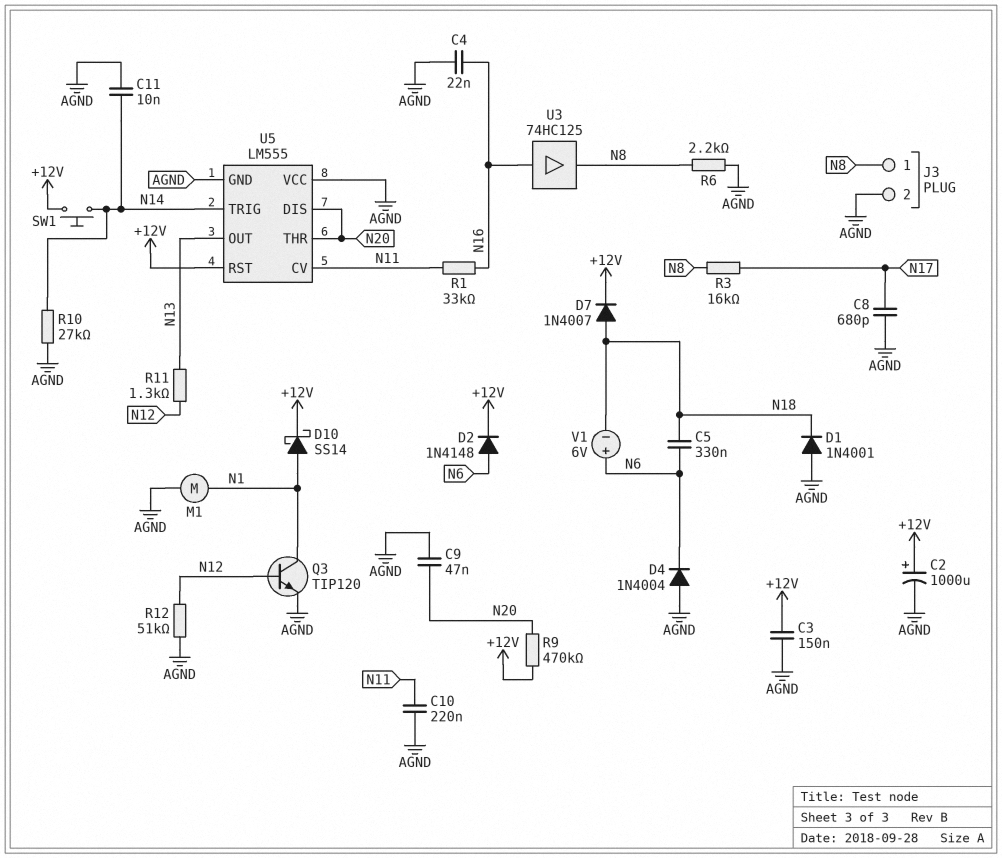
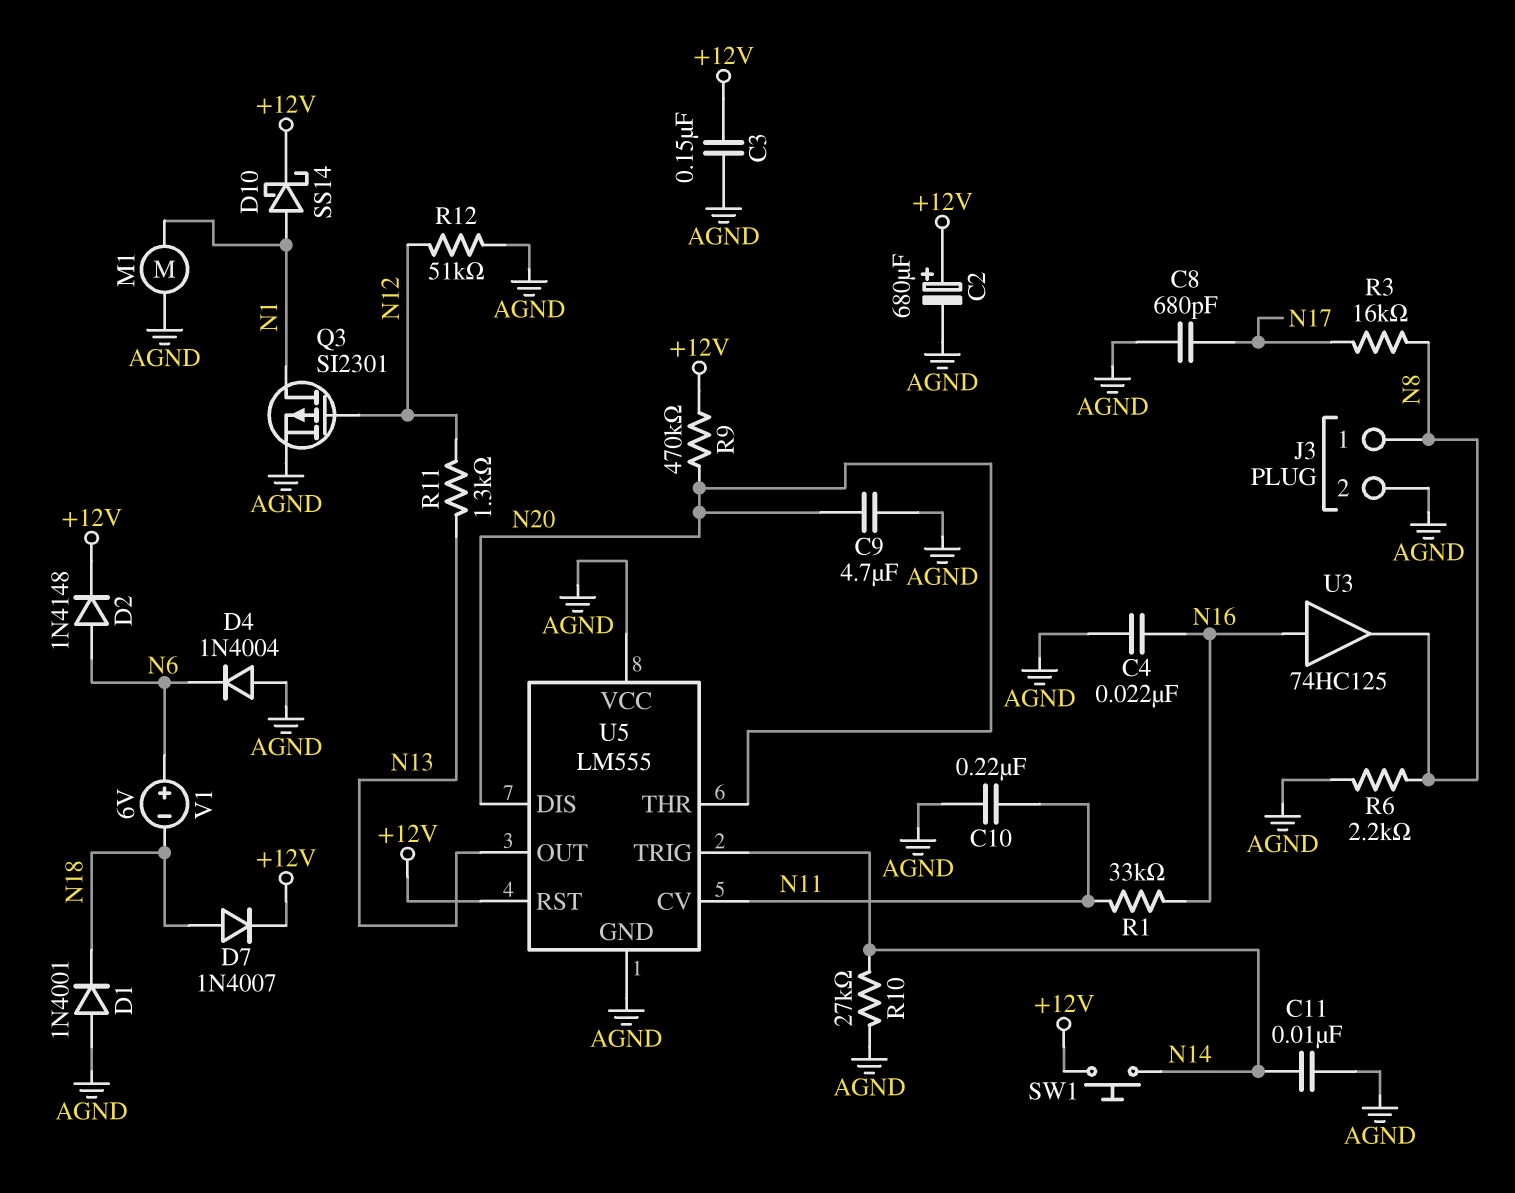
C2: 1000uF (plus +12V, minus AGND) -> 680uF (plus +12V, minus AGND)
C5: 330nF (N6, N18) -> none
C9: 47nF (AGND, N20) -> 4.7uF (AGND, N20)
Q3: NPN TIP120 (B N12, C N1, E AGND) -> PMOS SI2301 (G N12, D N1, S AGND)

